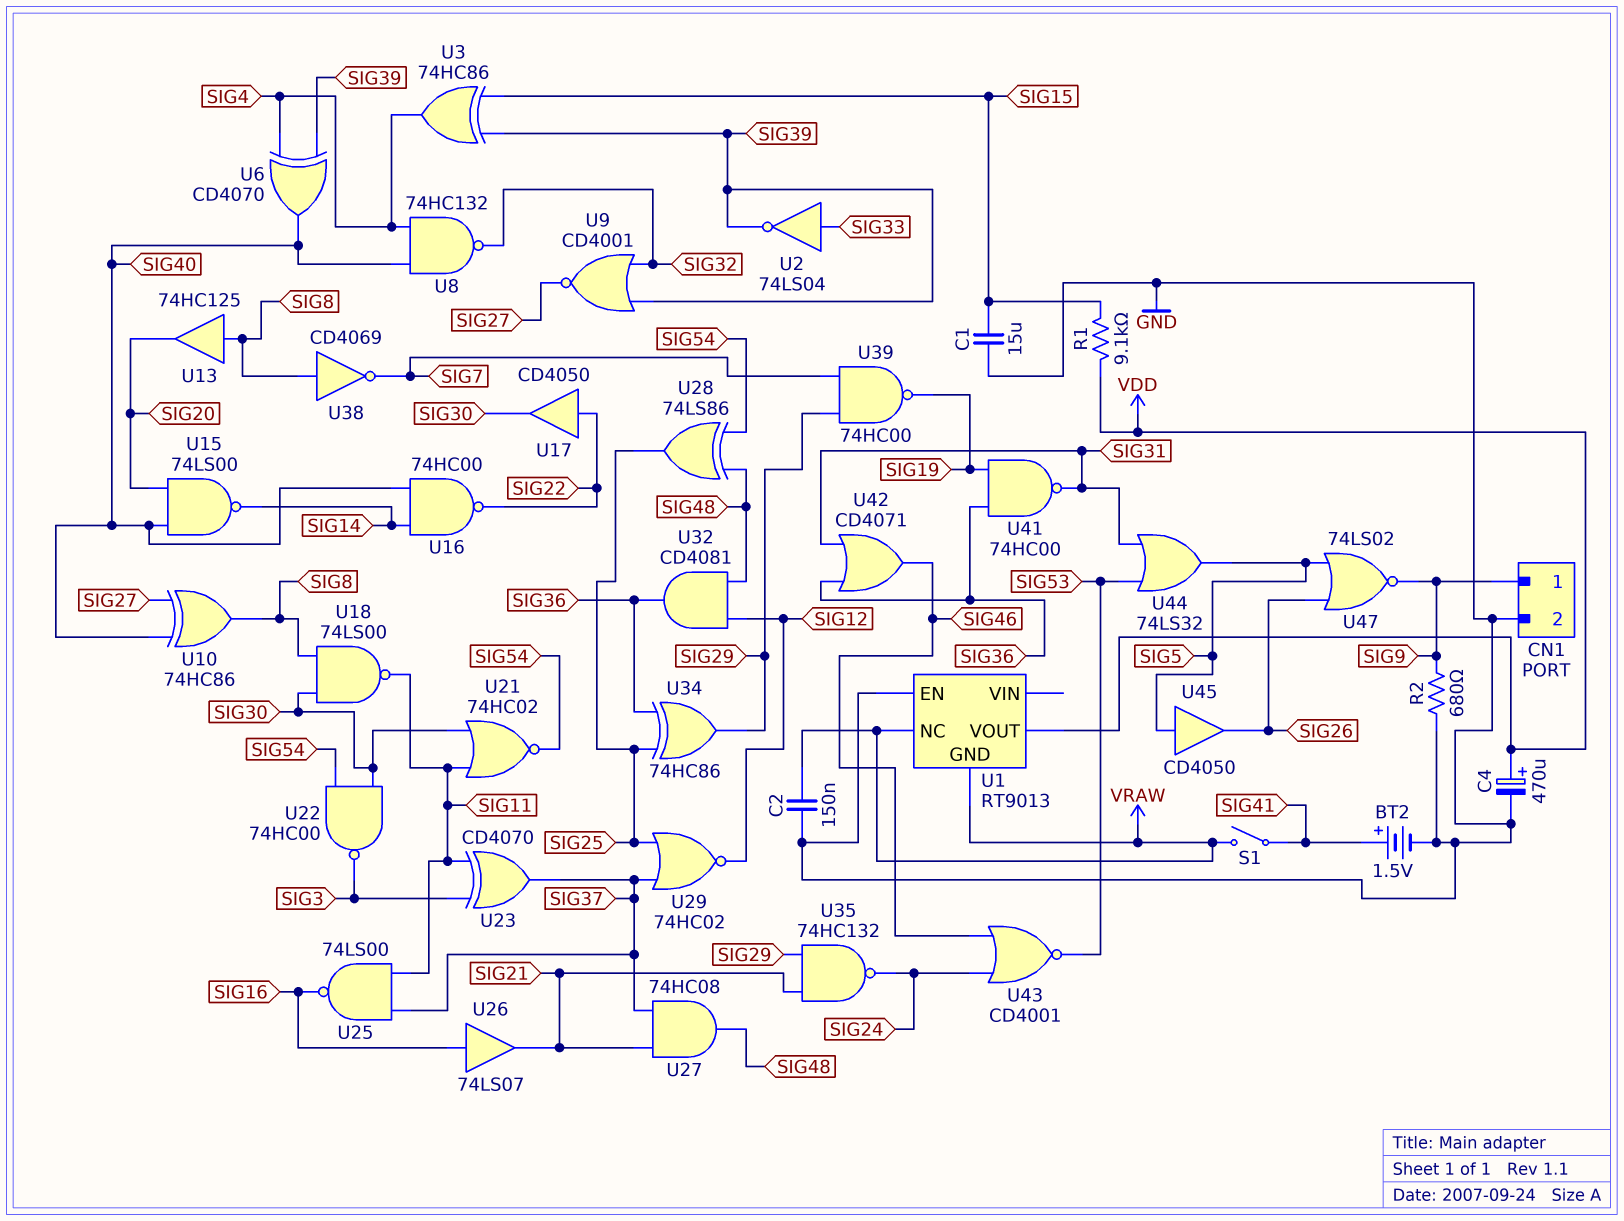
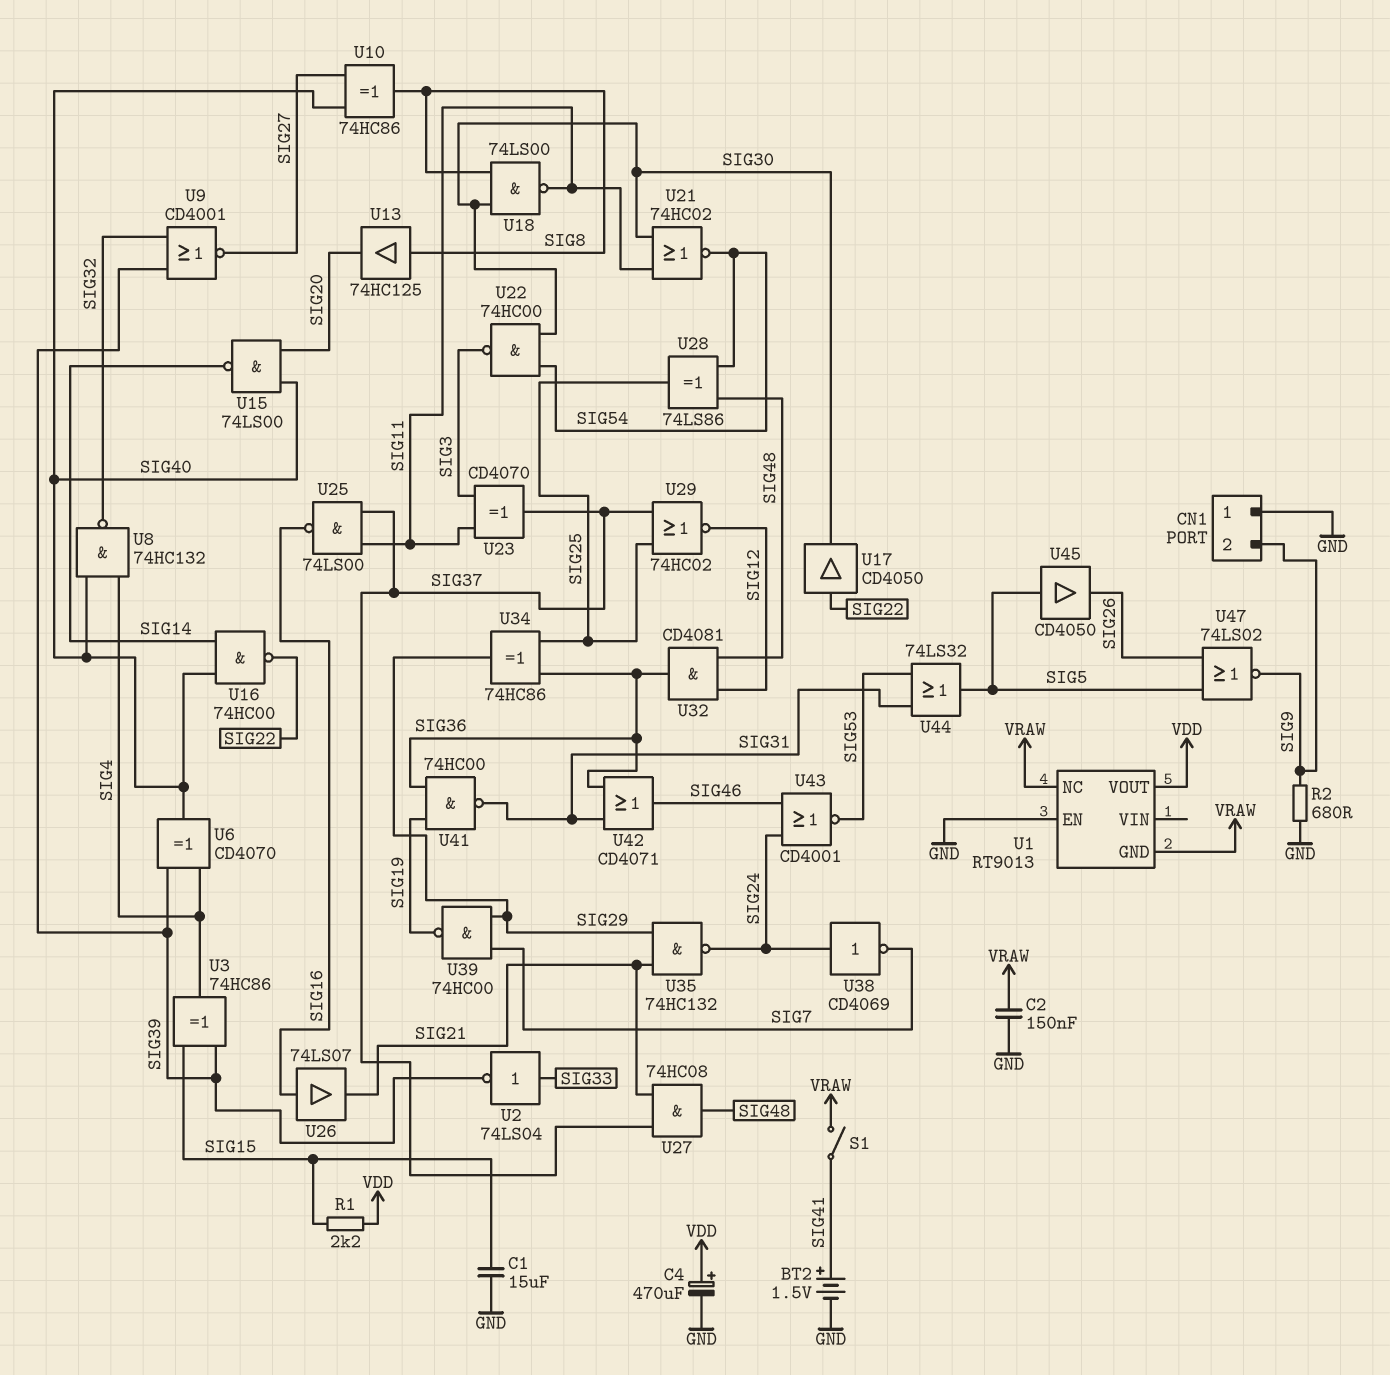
CN1 pin 1: SIG9 -> GND
CN1 pin 2: GND -> SIG9
R1: 9.1k (SIG15, VDD) -> 2.2k (SIG15, VDD)
U38: NOT CD4069 (in SIG8, out SIG7) -> NOT CD4069 (in SIG24, out SIG7)

